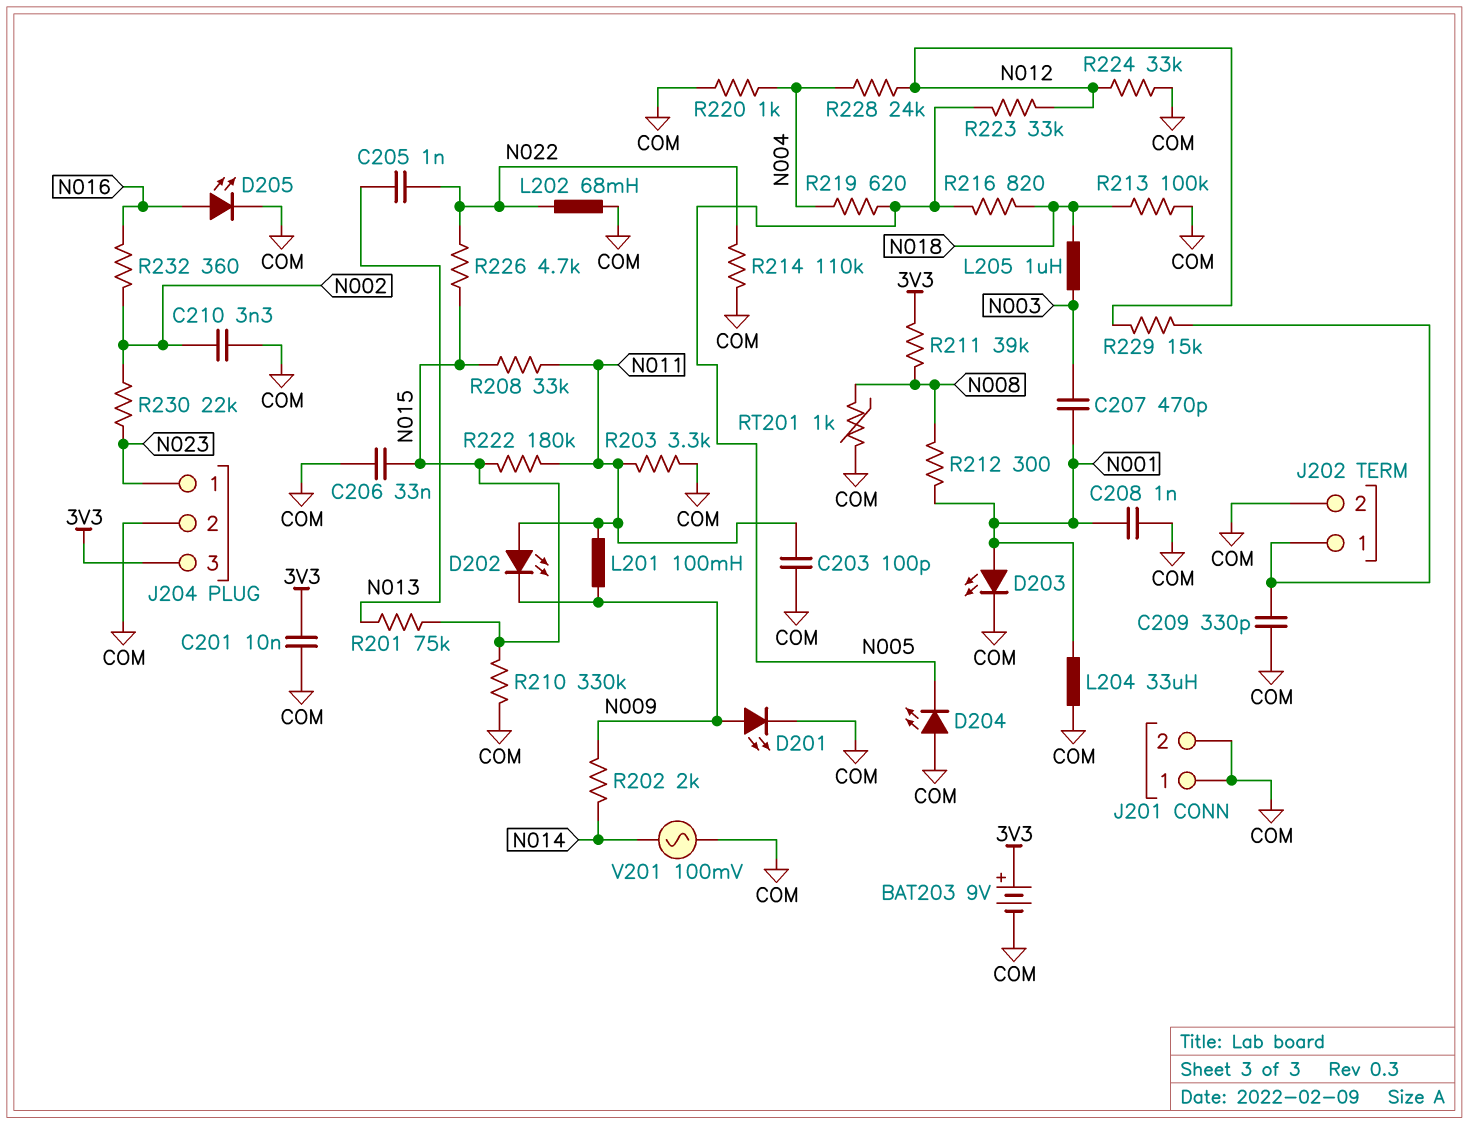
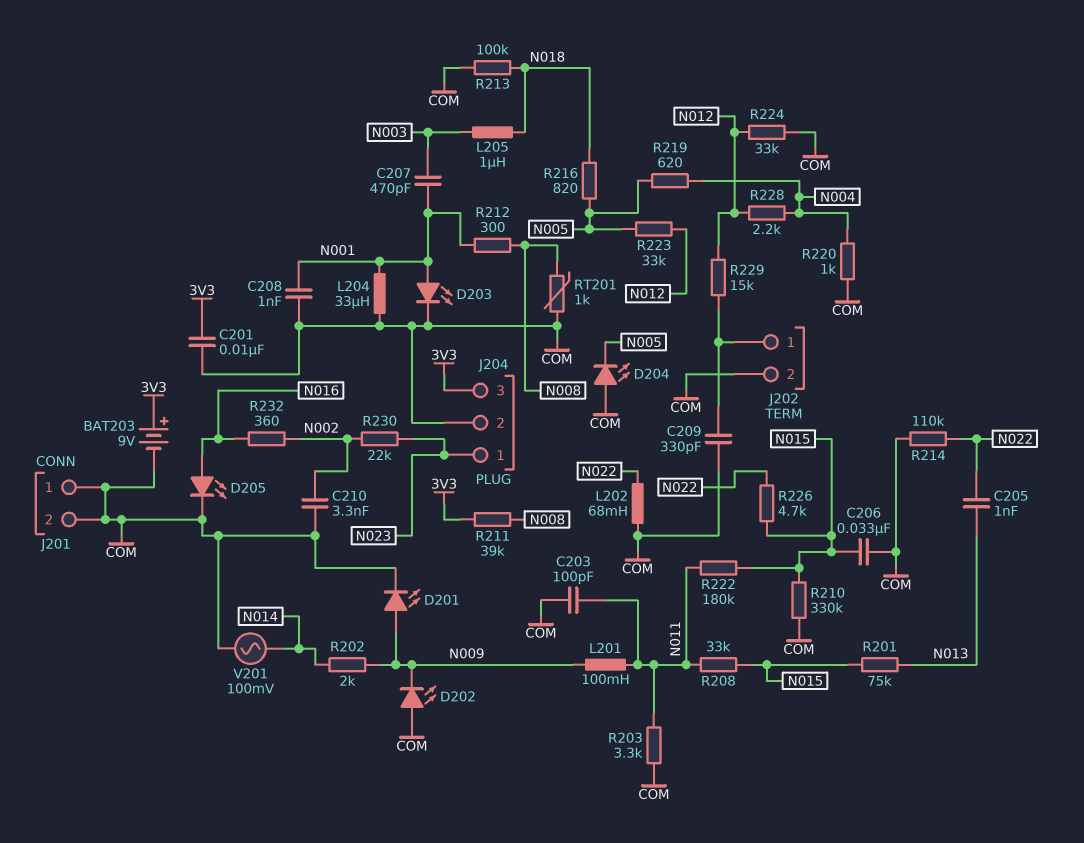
D202: LED (A N011, K N009) -> LED (A COM, K N009)
R228: 24k (N004, N012) -> 2.2k (N004, N012)

